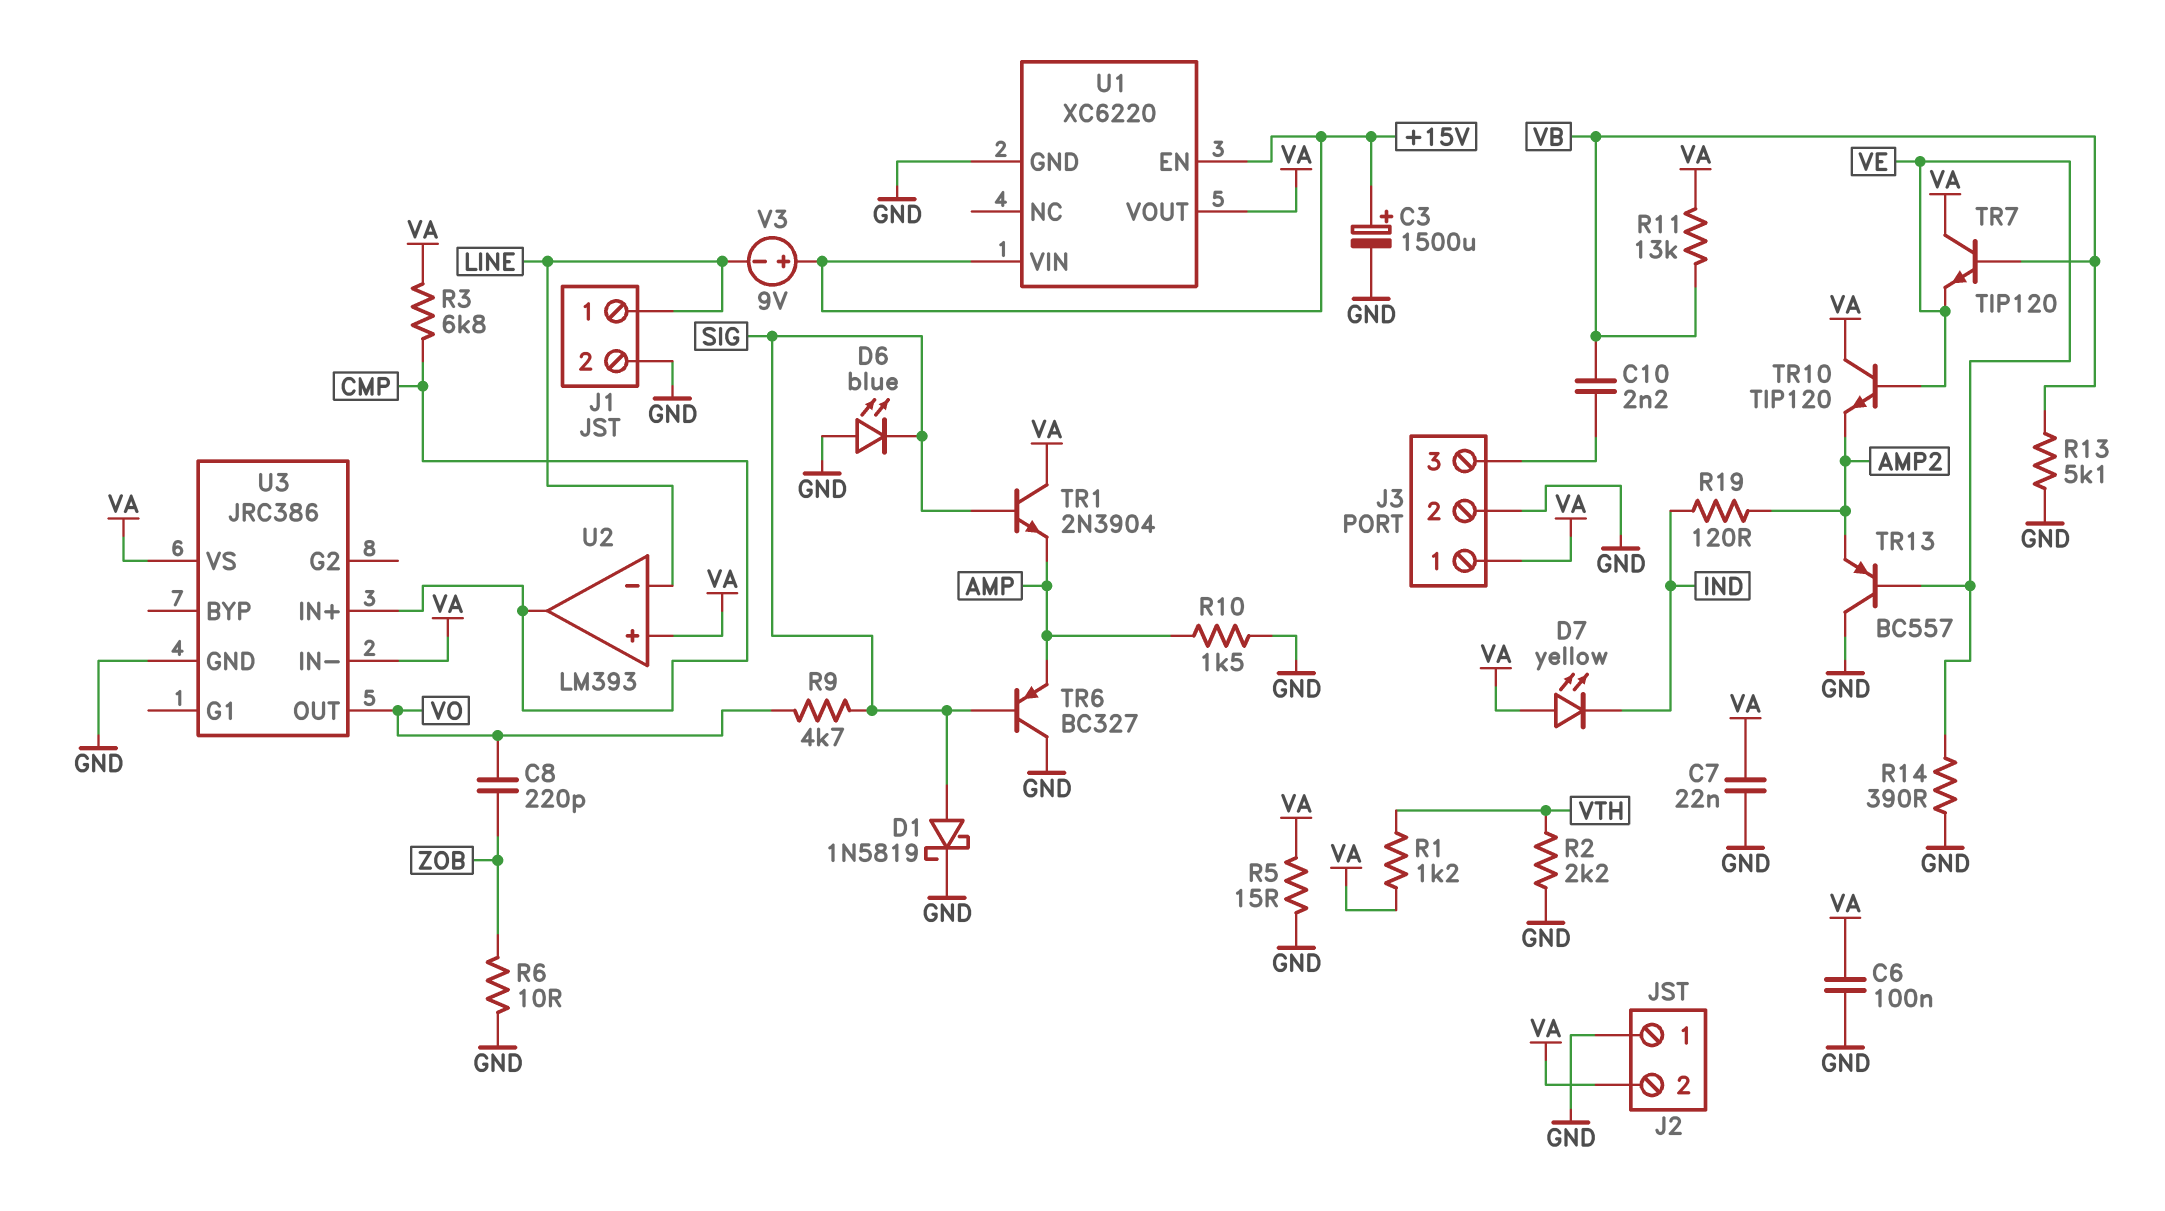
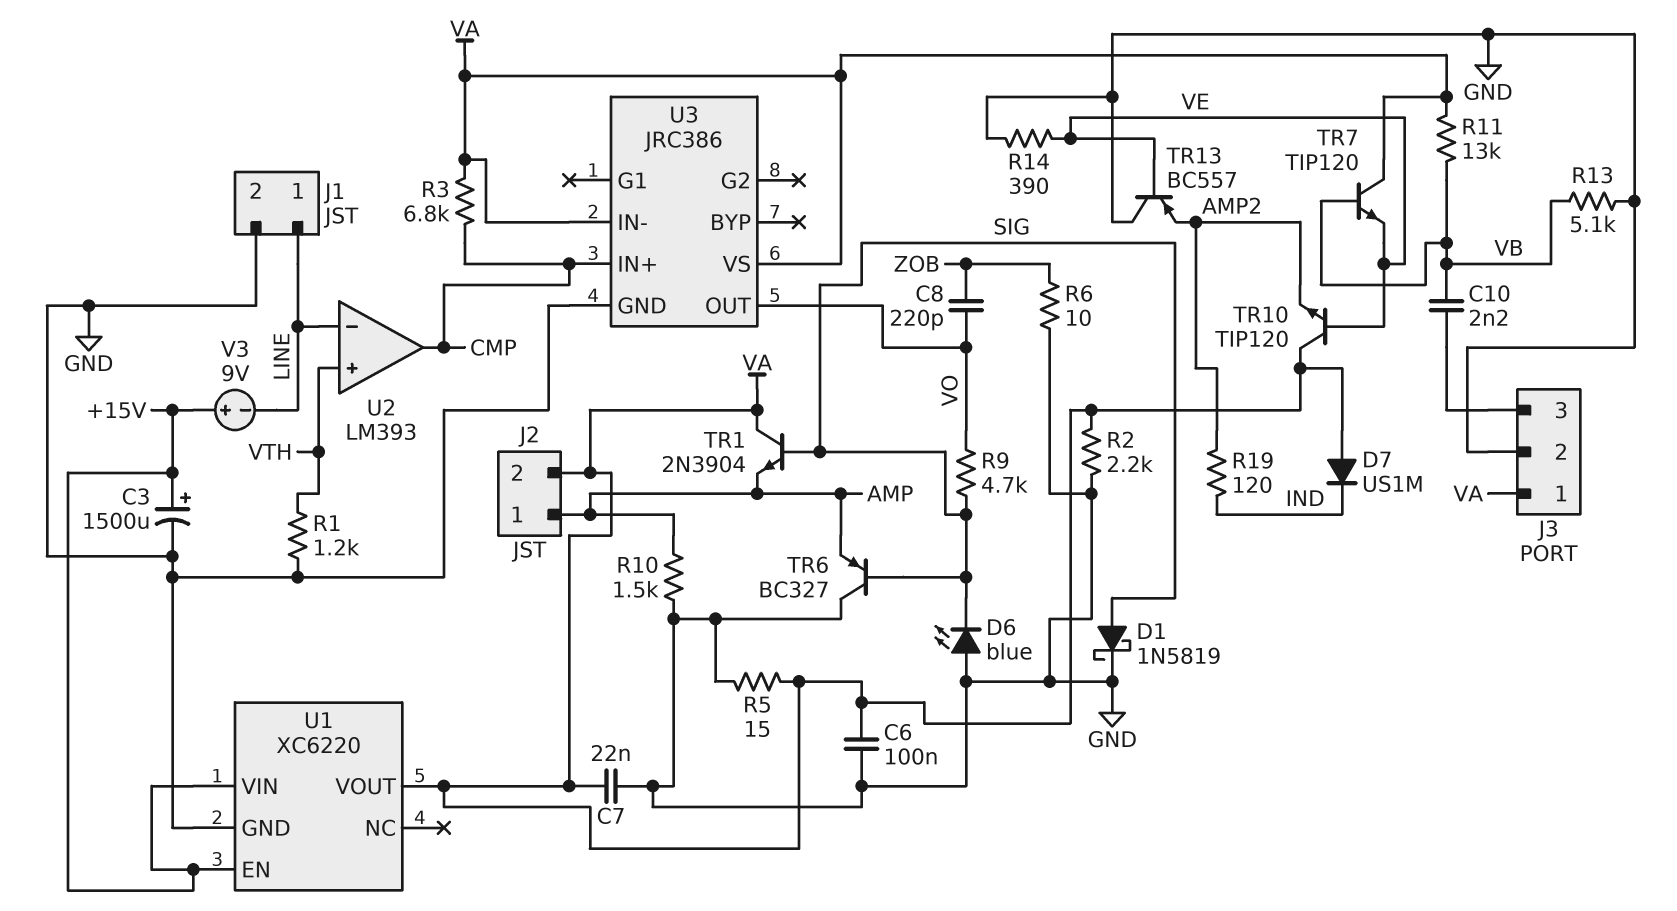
D7: LED yellow (A VA, K IND) -> diode US1M (A VA, K IND)
J2 pin 1: GND -> AMP
R1: 1.2k (VA, VTH) -> 1.2k (GND, VTH)
R2: 2.2k (GND, VTH) -> 2.2k (GND, VA)
U2 pin in+: VA -> VTH

